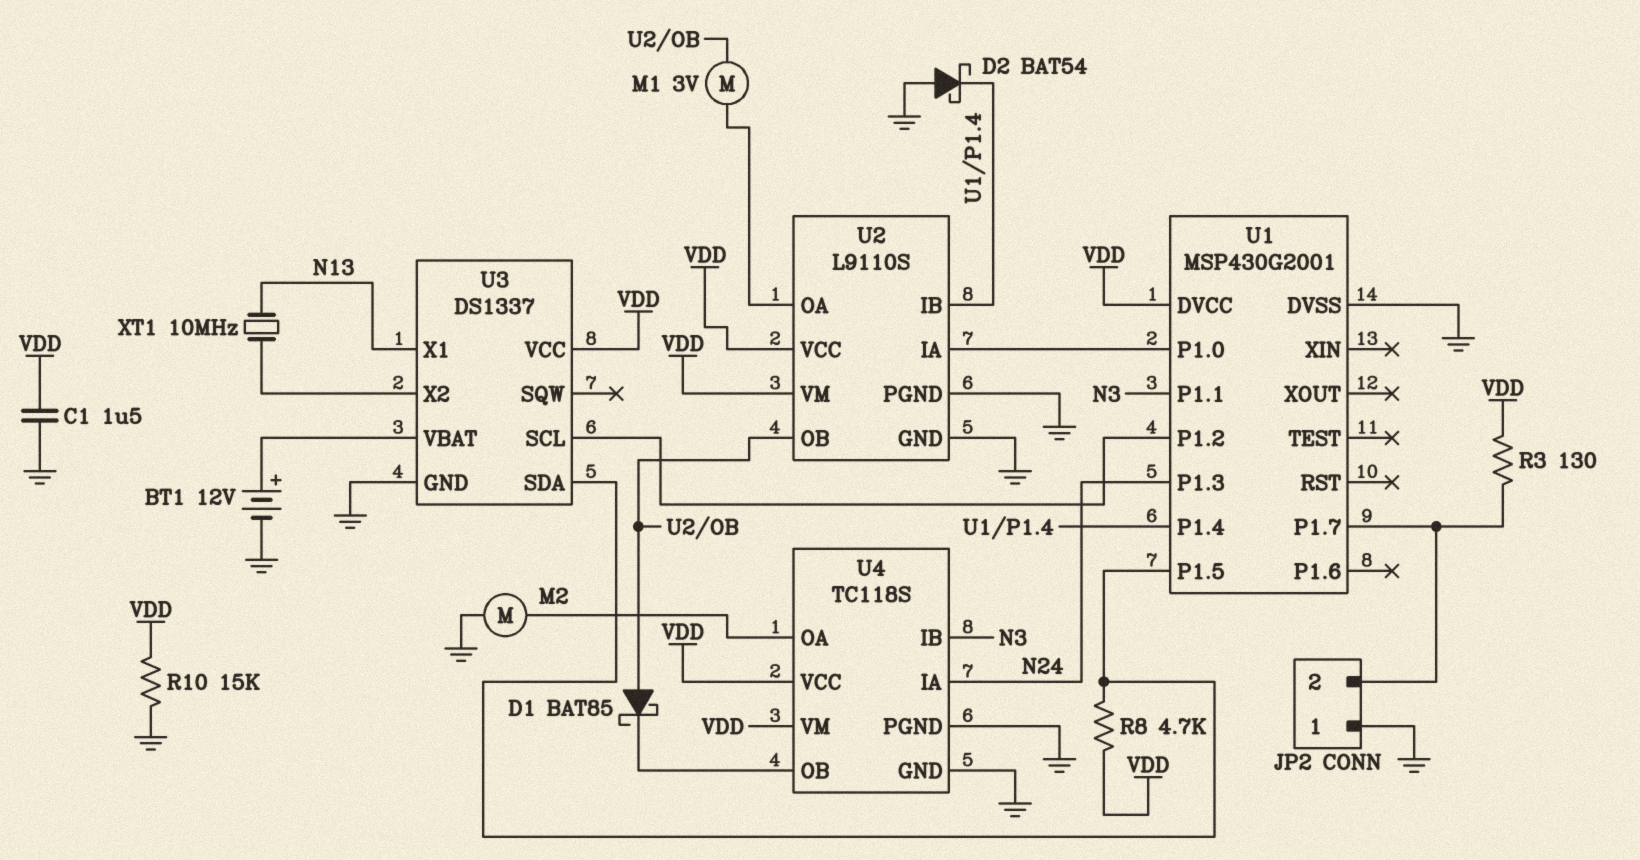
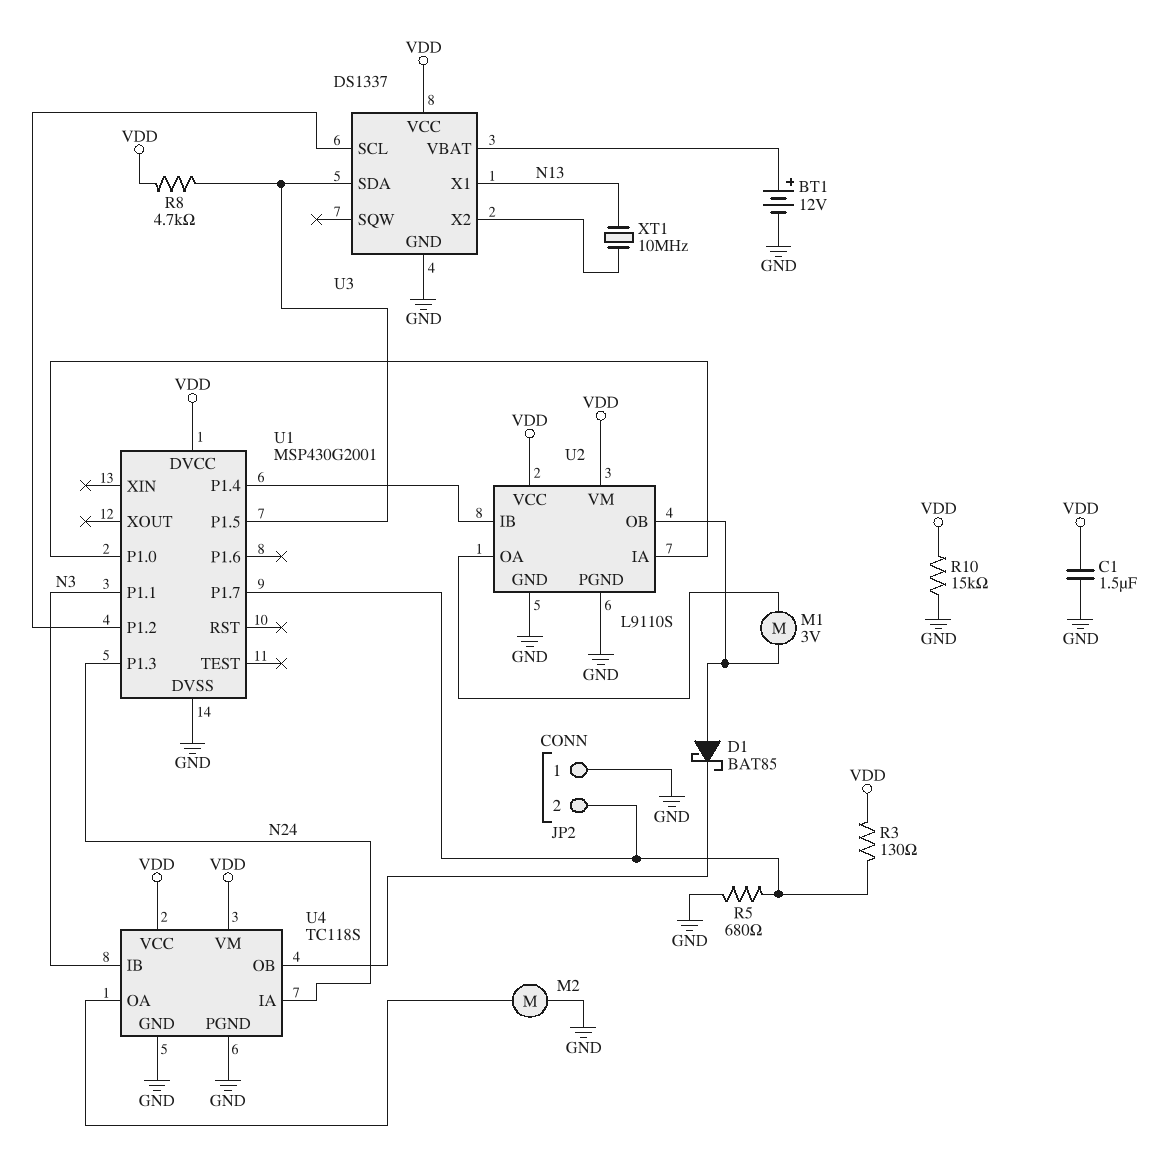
D2: schottky BAT54 (A GND, K U1/P1.4) -> none
R5: none -> 680 (GND, JP2/2)

